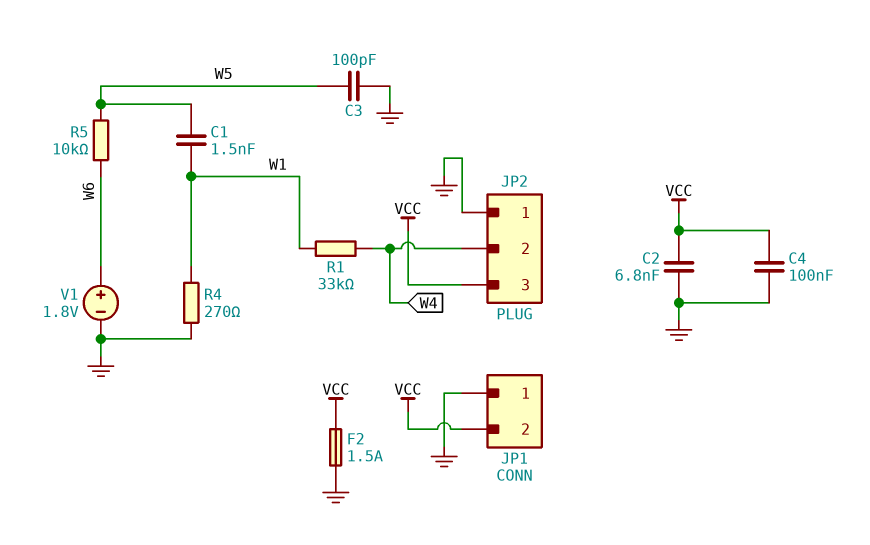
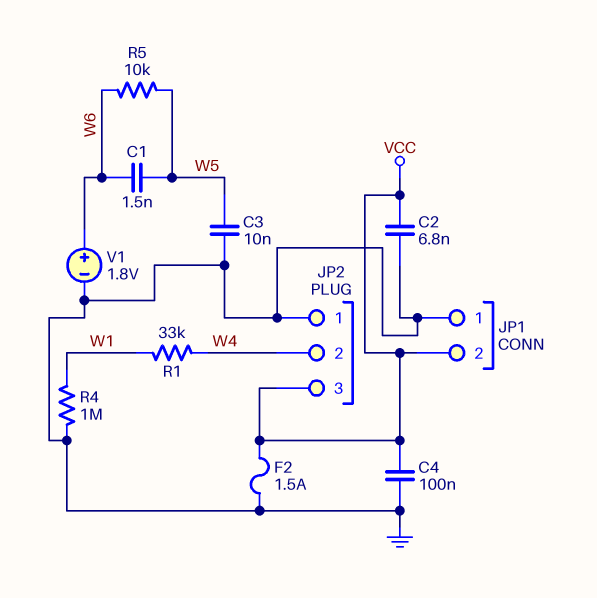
C1: 1.5nF (W1, W5) -> 1.5nF (W5, W6)
C3: 100pF (GND, W5) -> 10nF (GND, W5)
R4: 270 (GND, W1) -> 1M (GND, W1)

